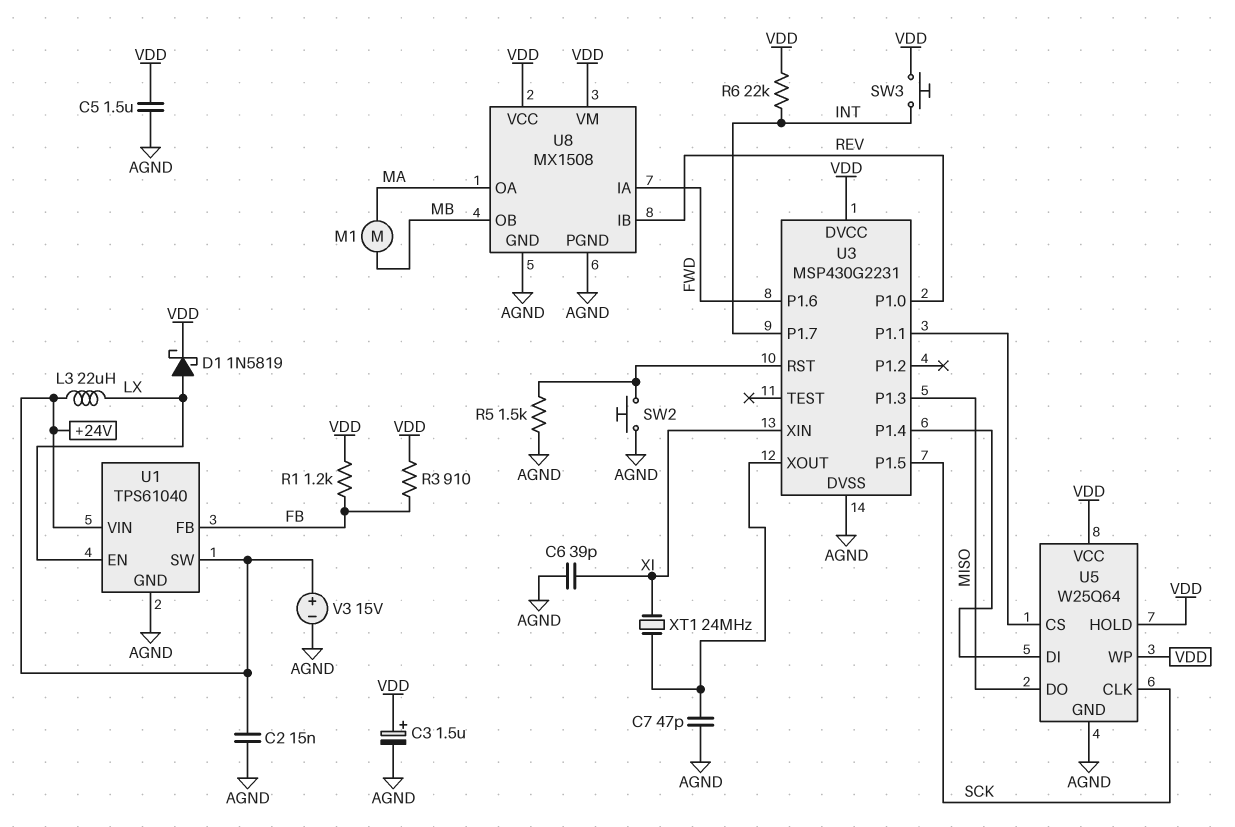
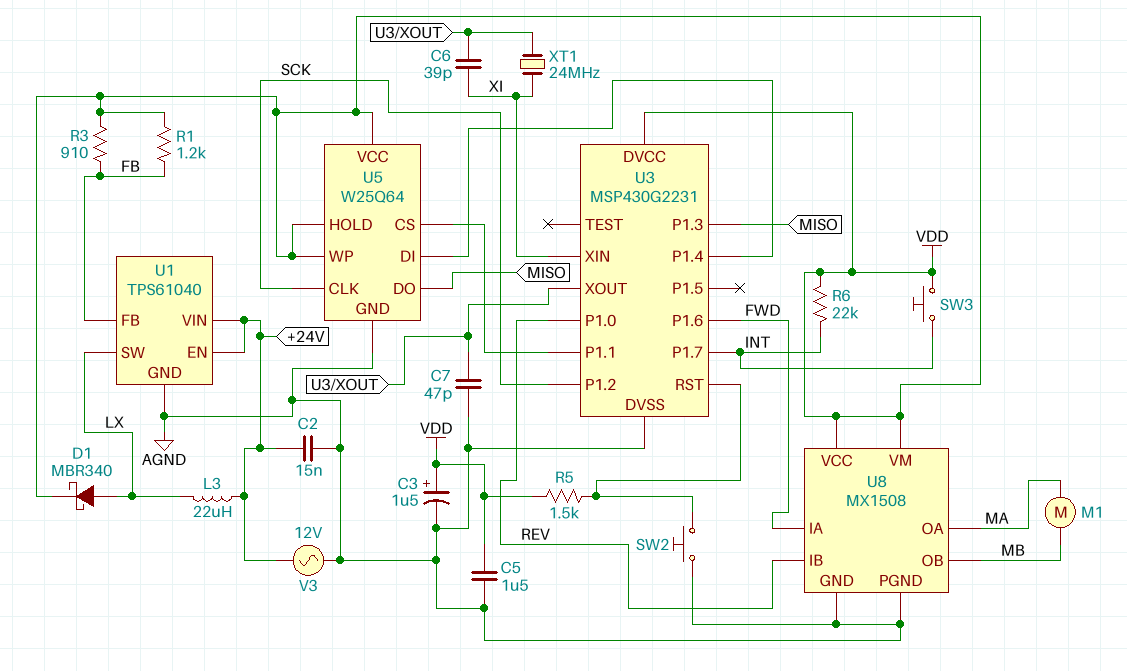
C6: 39pF (AGND, XI) -> 39pF (U3/XOUT, XI)
D1: schottky 1N5819 (A LX, K VDD) -> schottky MBR340 (A LX, K VDD)
R5: 1.5k (AGND, U3/RST) -> 1.5k (U3/RST, VDD)
U1 pin EN: LX -> +24V
U1 pin SW: +24V -> LX
U3 pin P1.2: none -> SCK
U3 pin P1.5: SCK -> none
V3: 15V (plus +24V, minus AGND) -> AC 12V (+24V, AGND)

